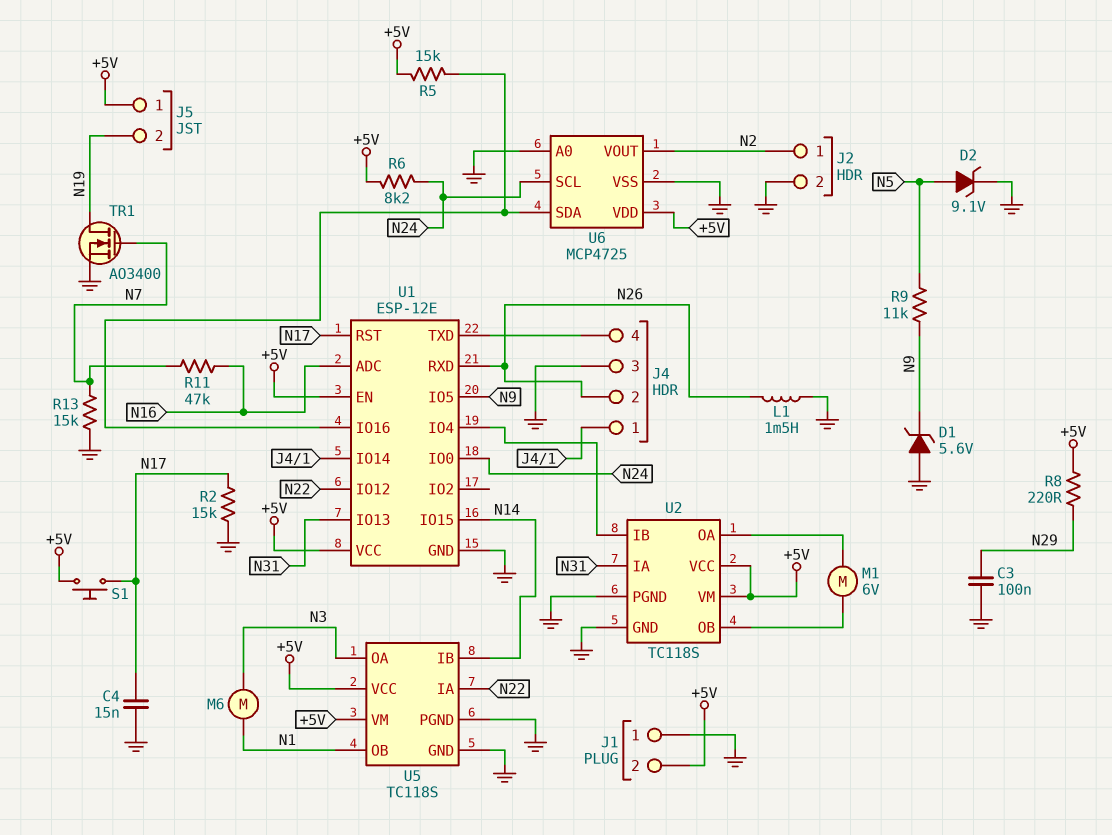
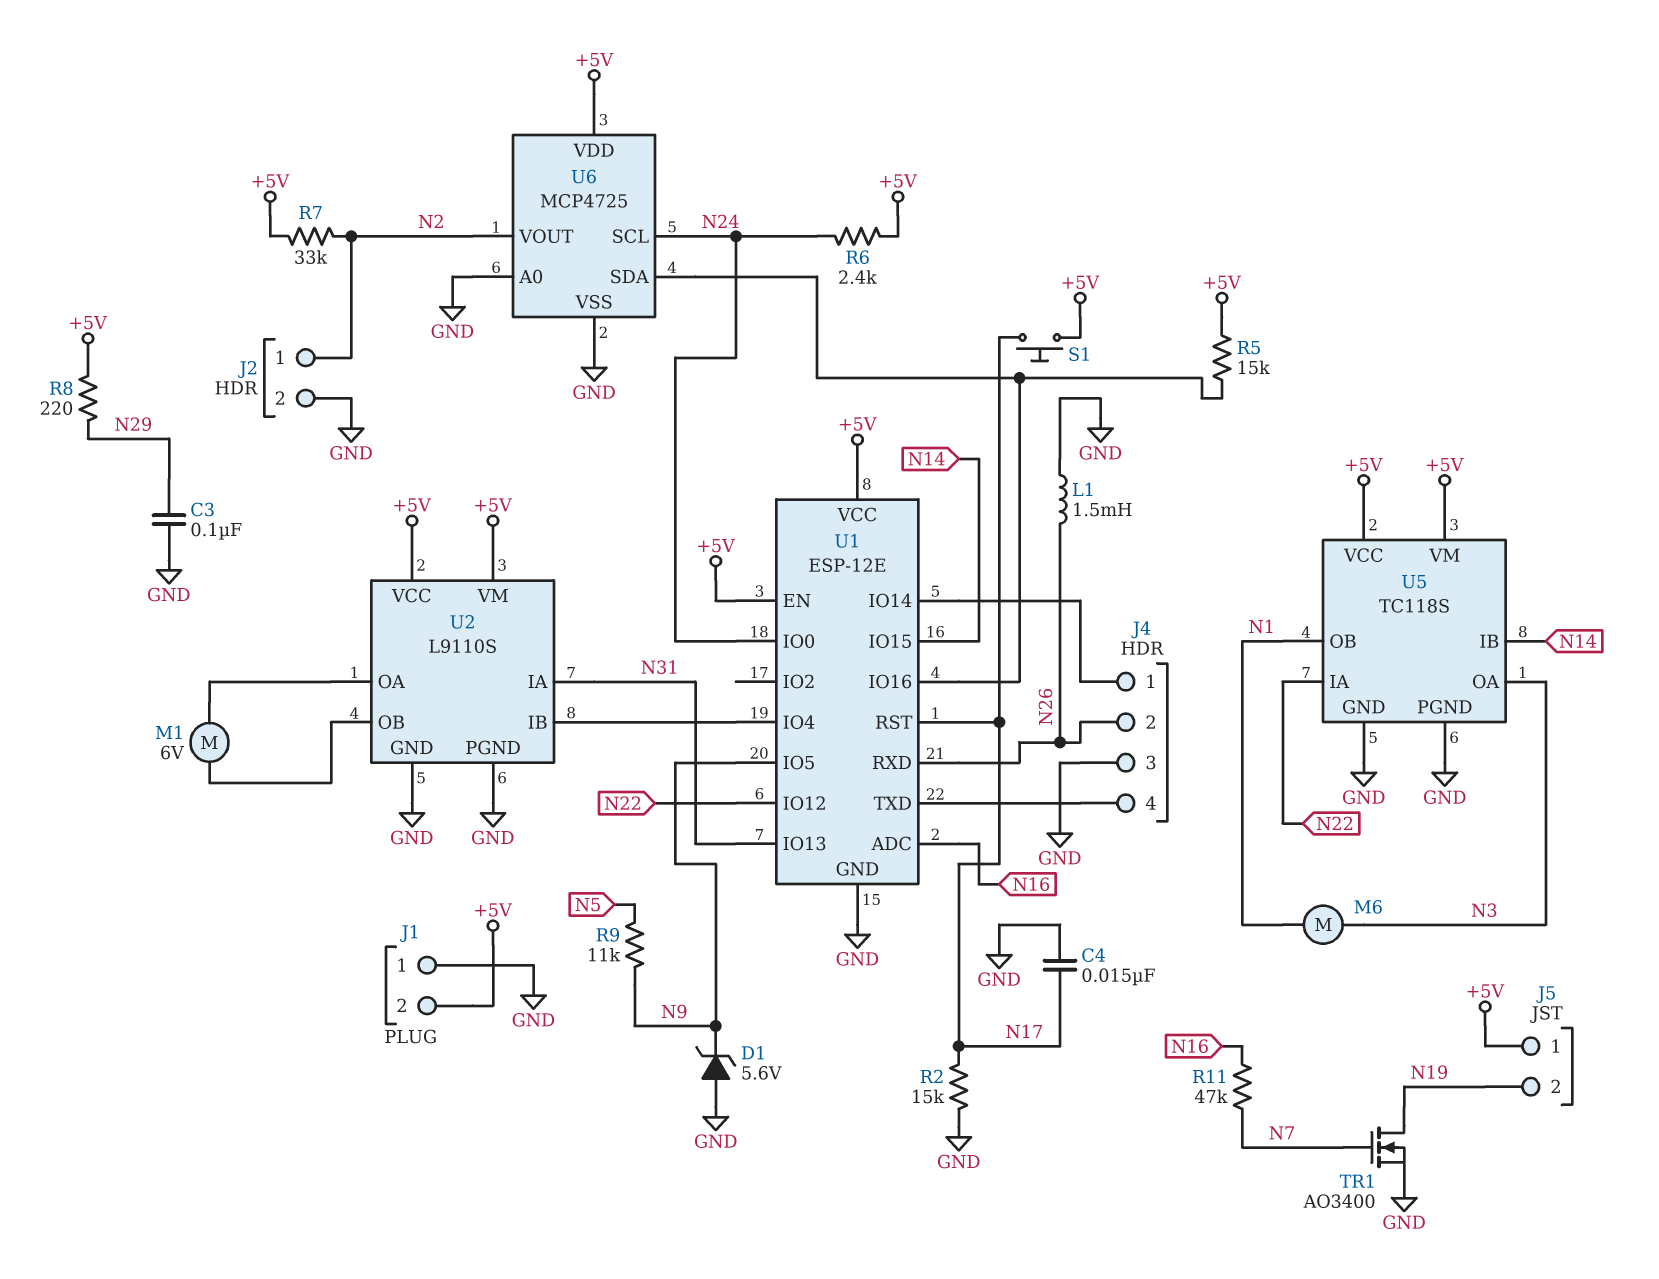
D2: zener 9.1V (A N5, K GND) -> none
R6: 8.2k (+5V, N24) -> 2.4k (+5V, N24)
R7: none -> 33k (+5V, N2)
R13: 15k (GND, N7) -> none
U2: TC118S -> L9110S

